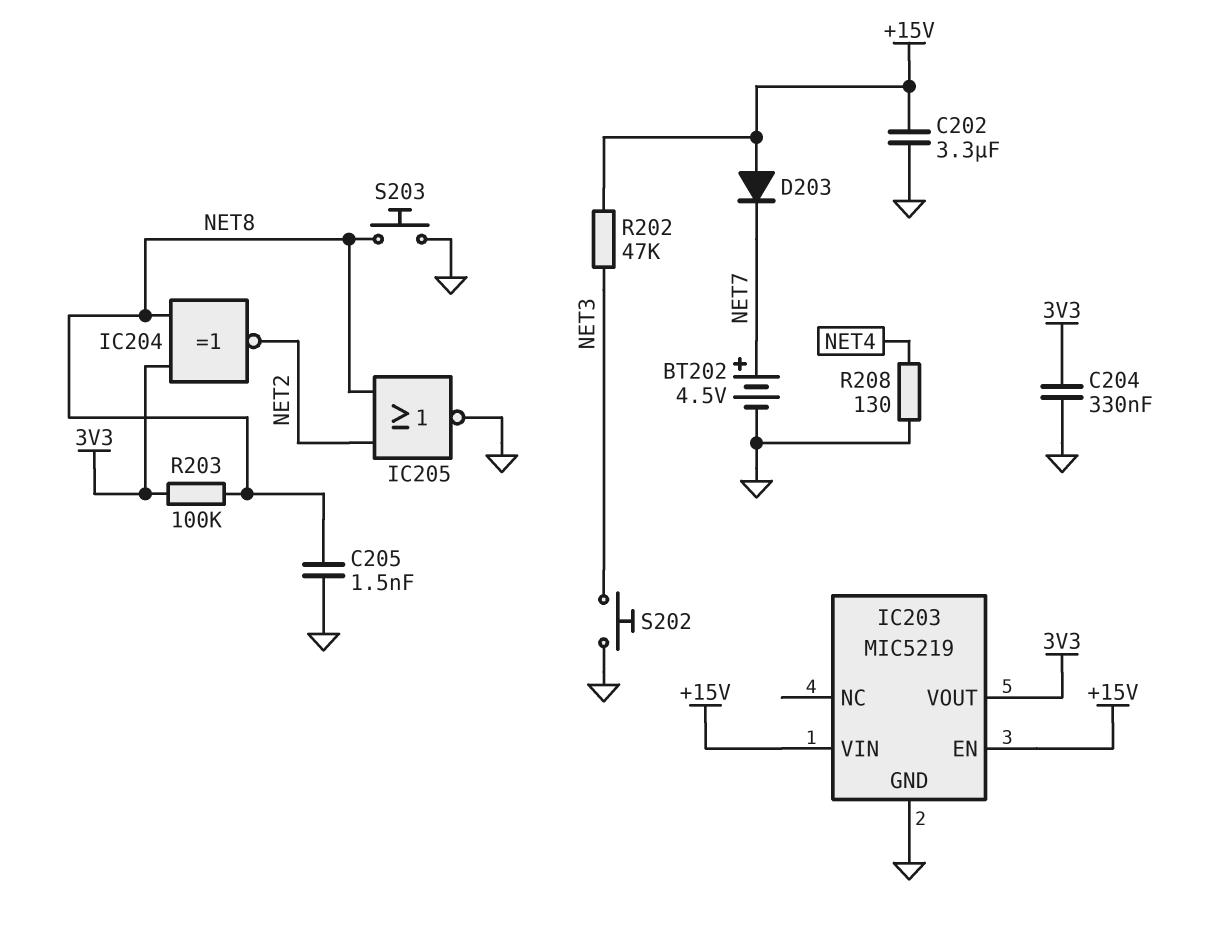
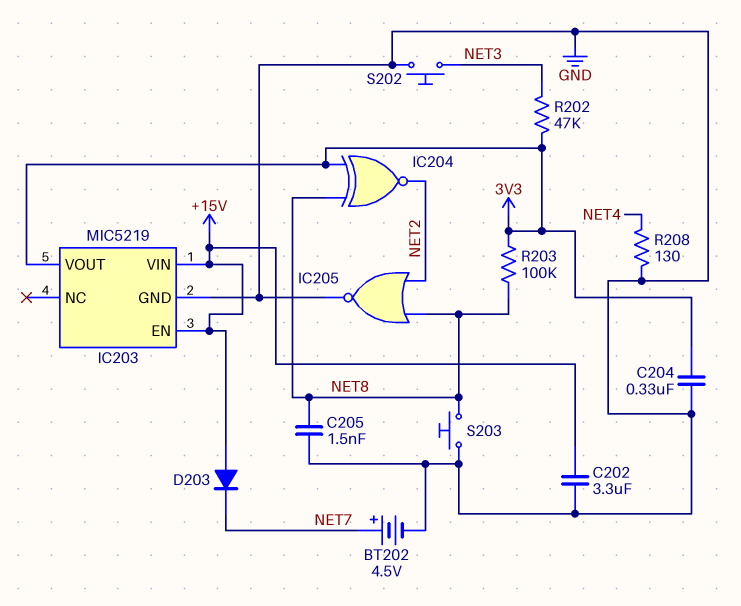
R202: 47k (+15V, NET3) -> 47k (3V3, NET3)

